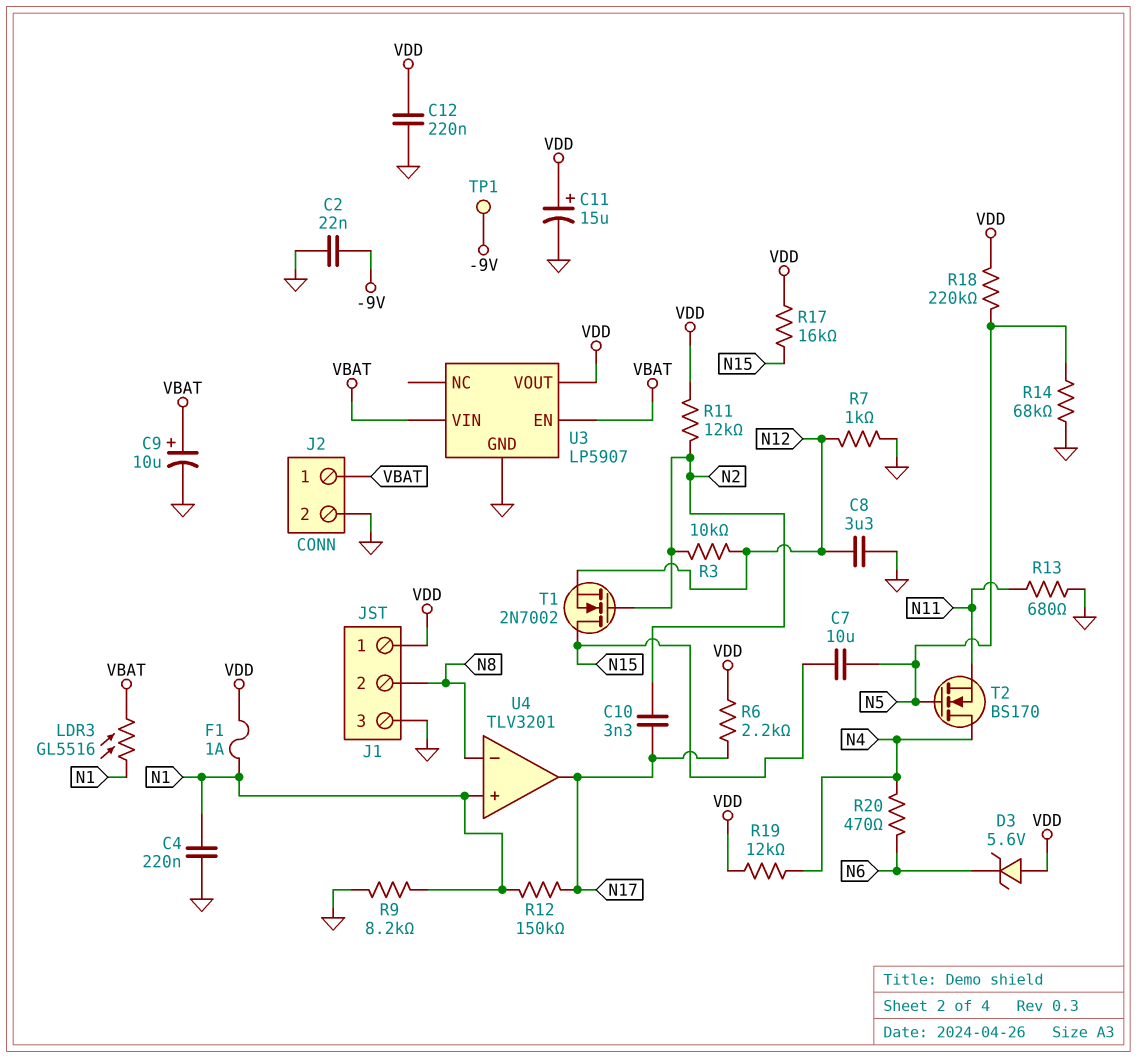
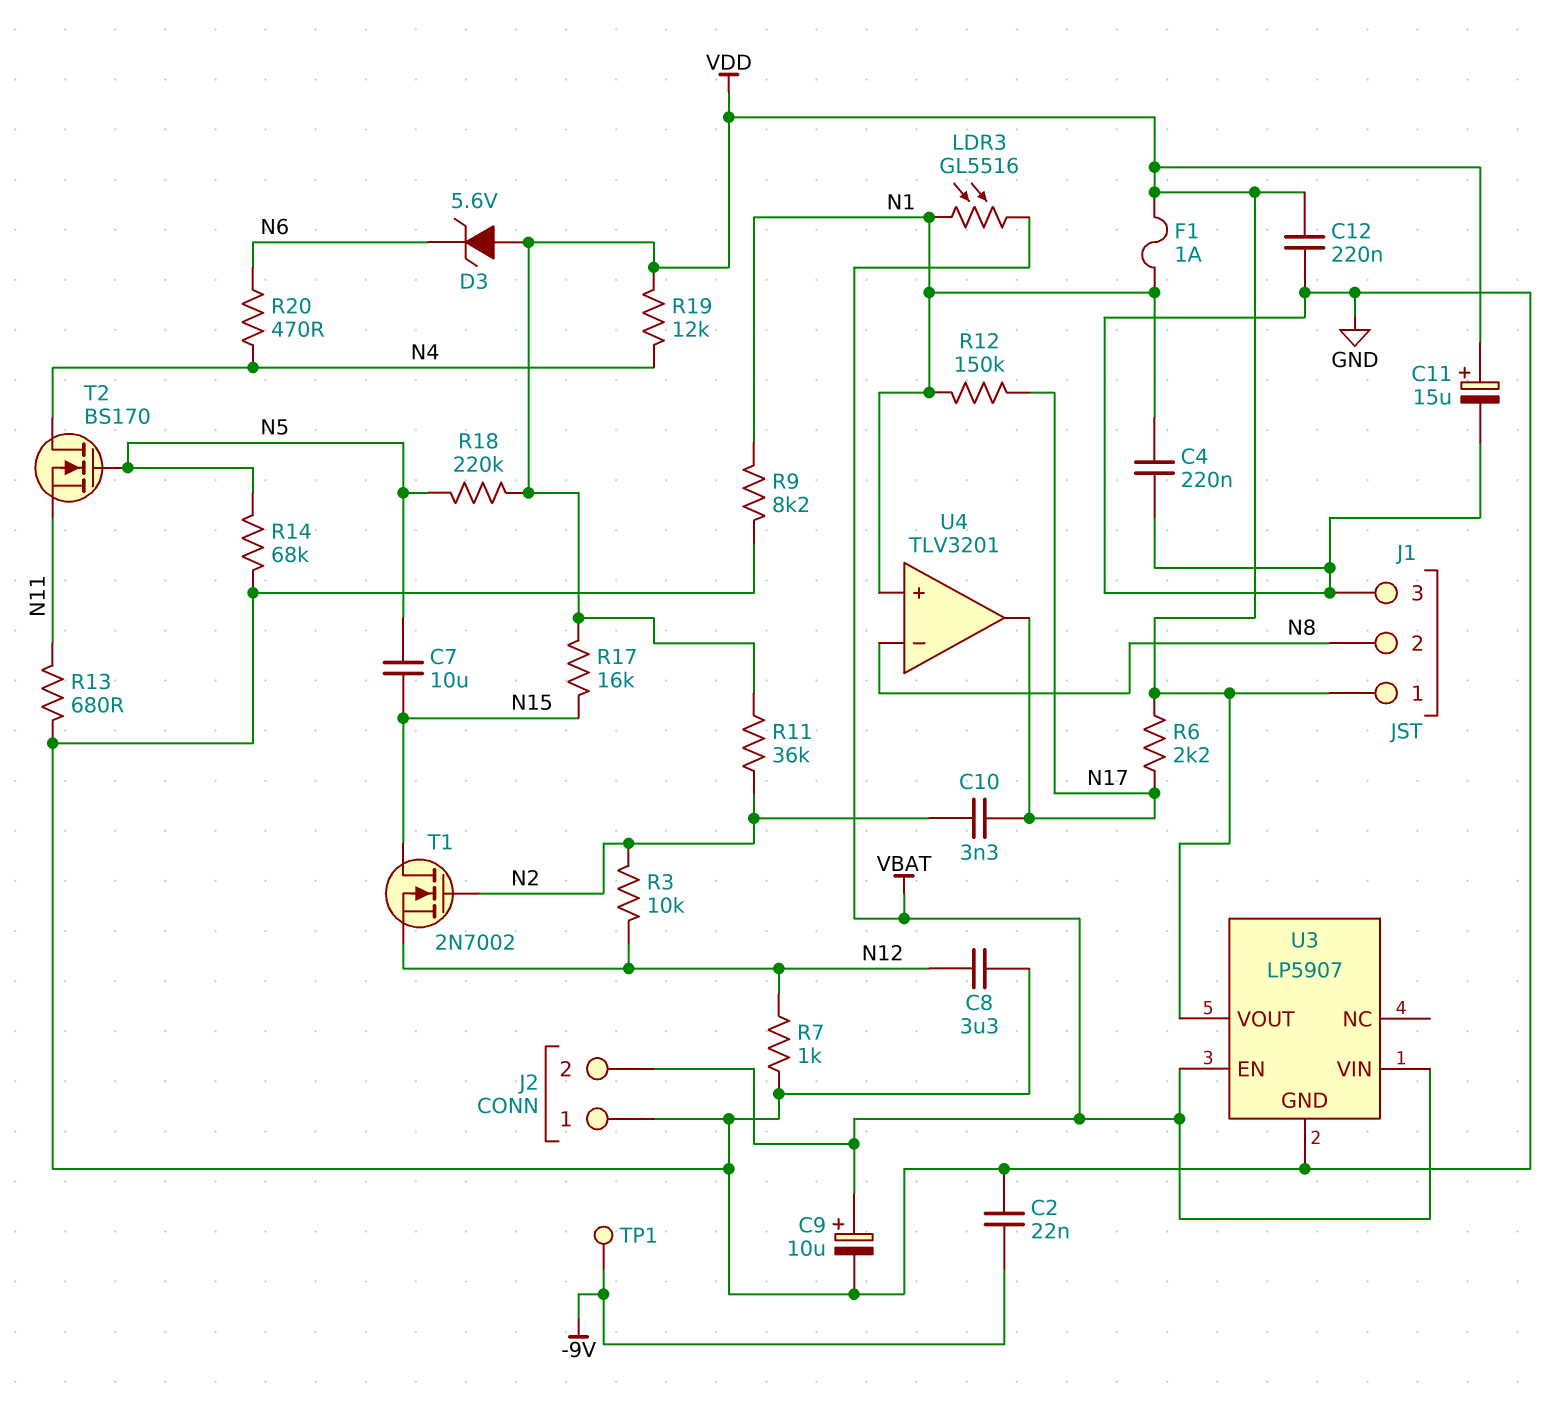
J2 pin 1: VBAT -> GND
J2 pin 2: GND -> VBAT
R11: 12k (N2, VDD) -> 36k (N2, VDD)

